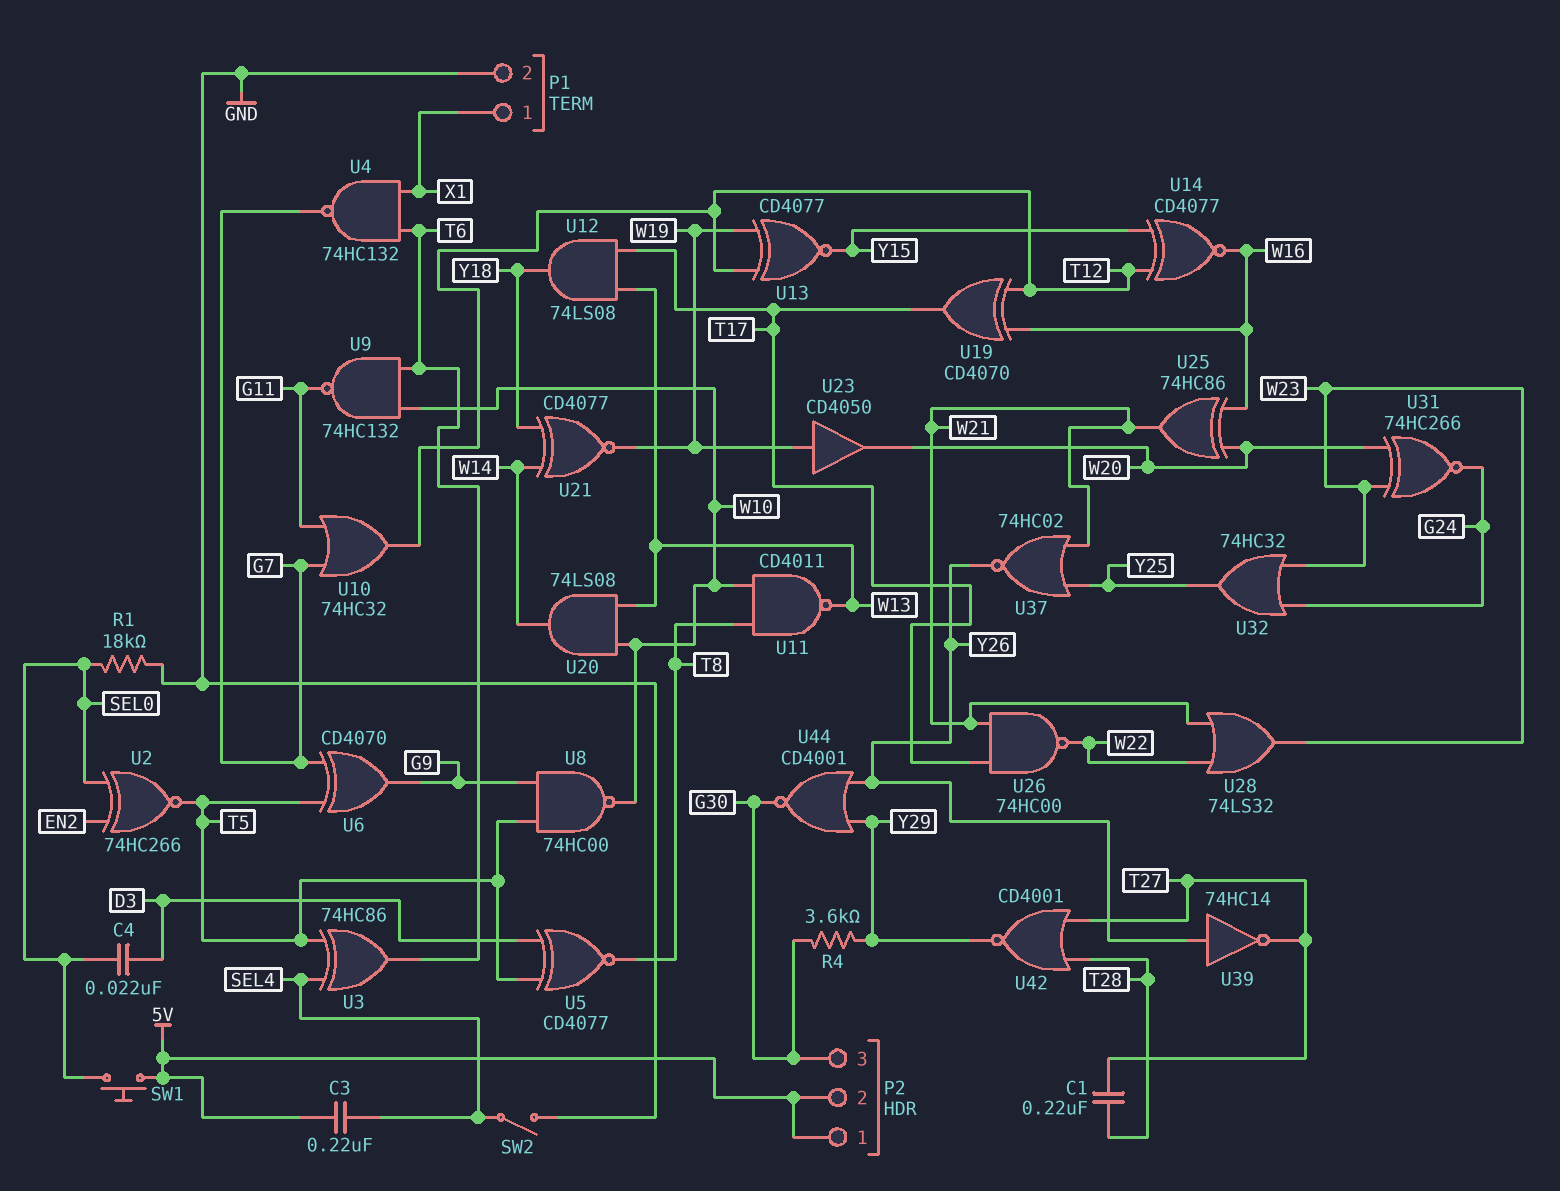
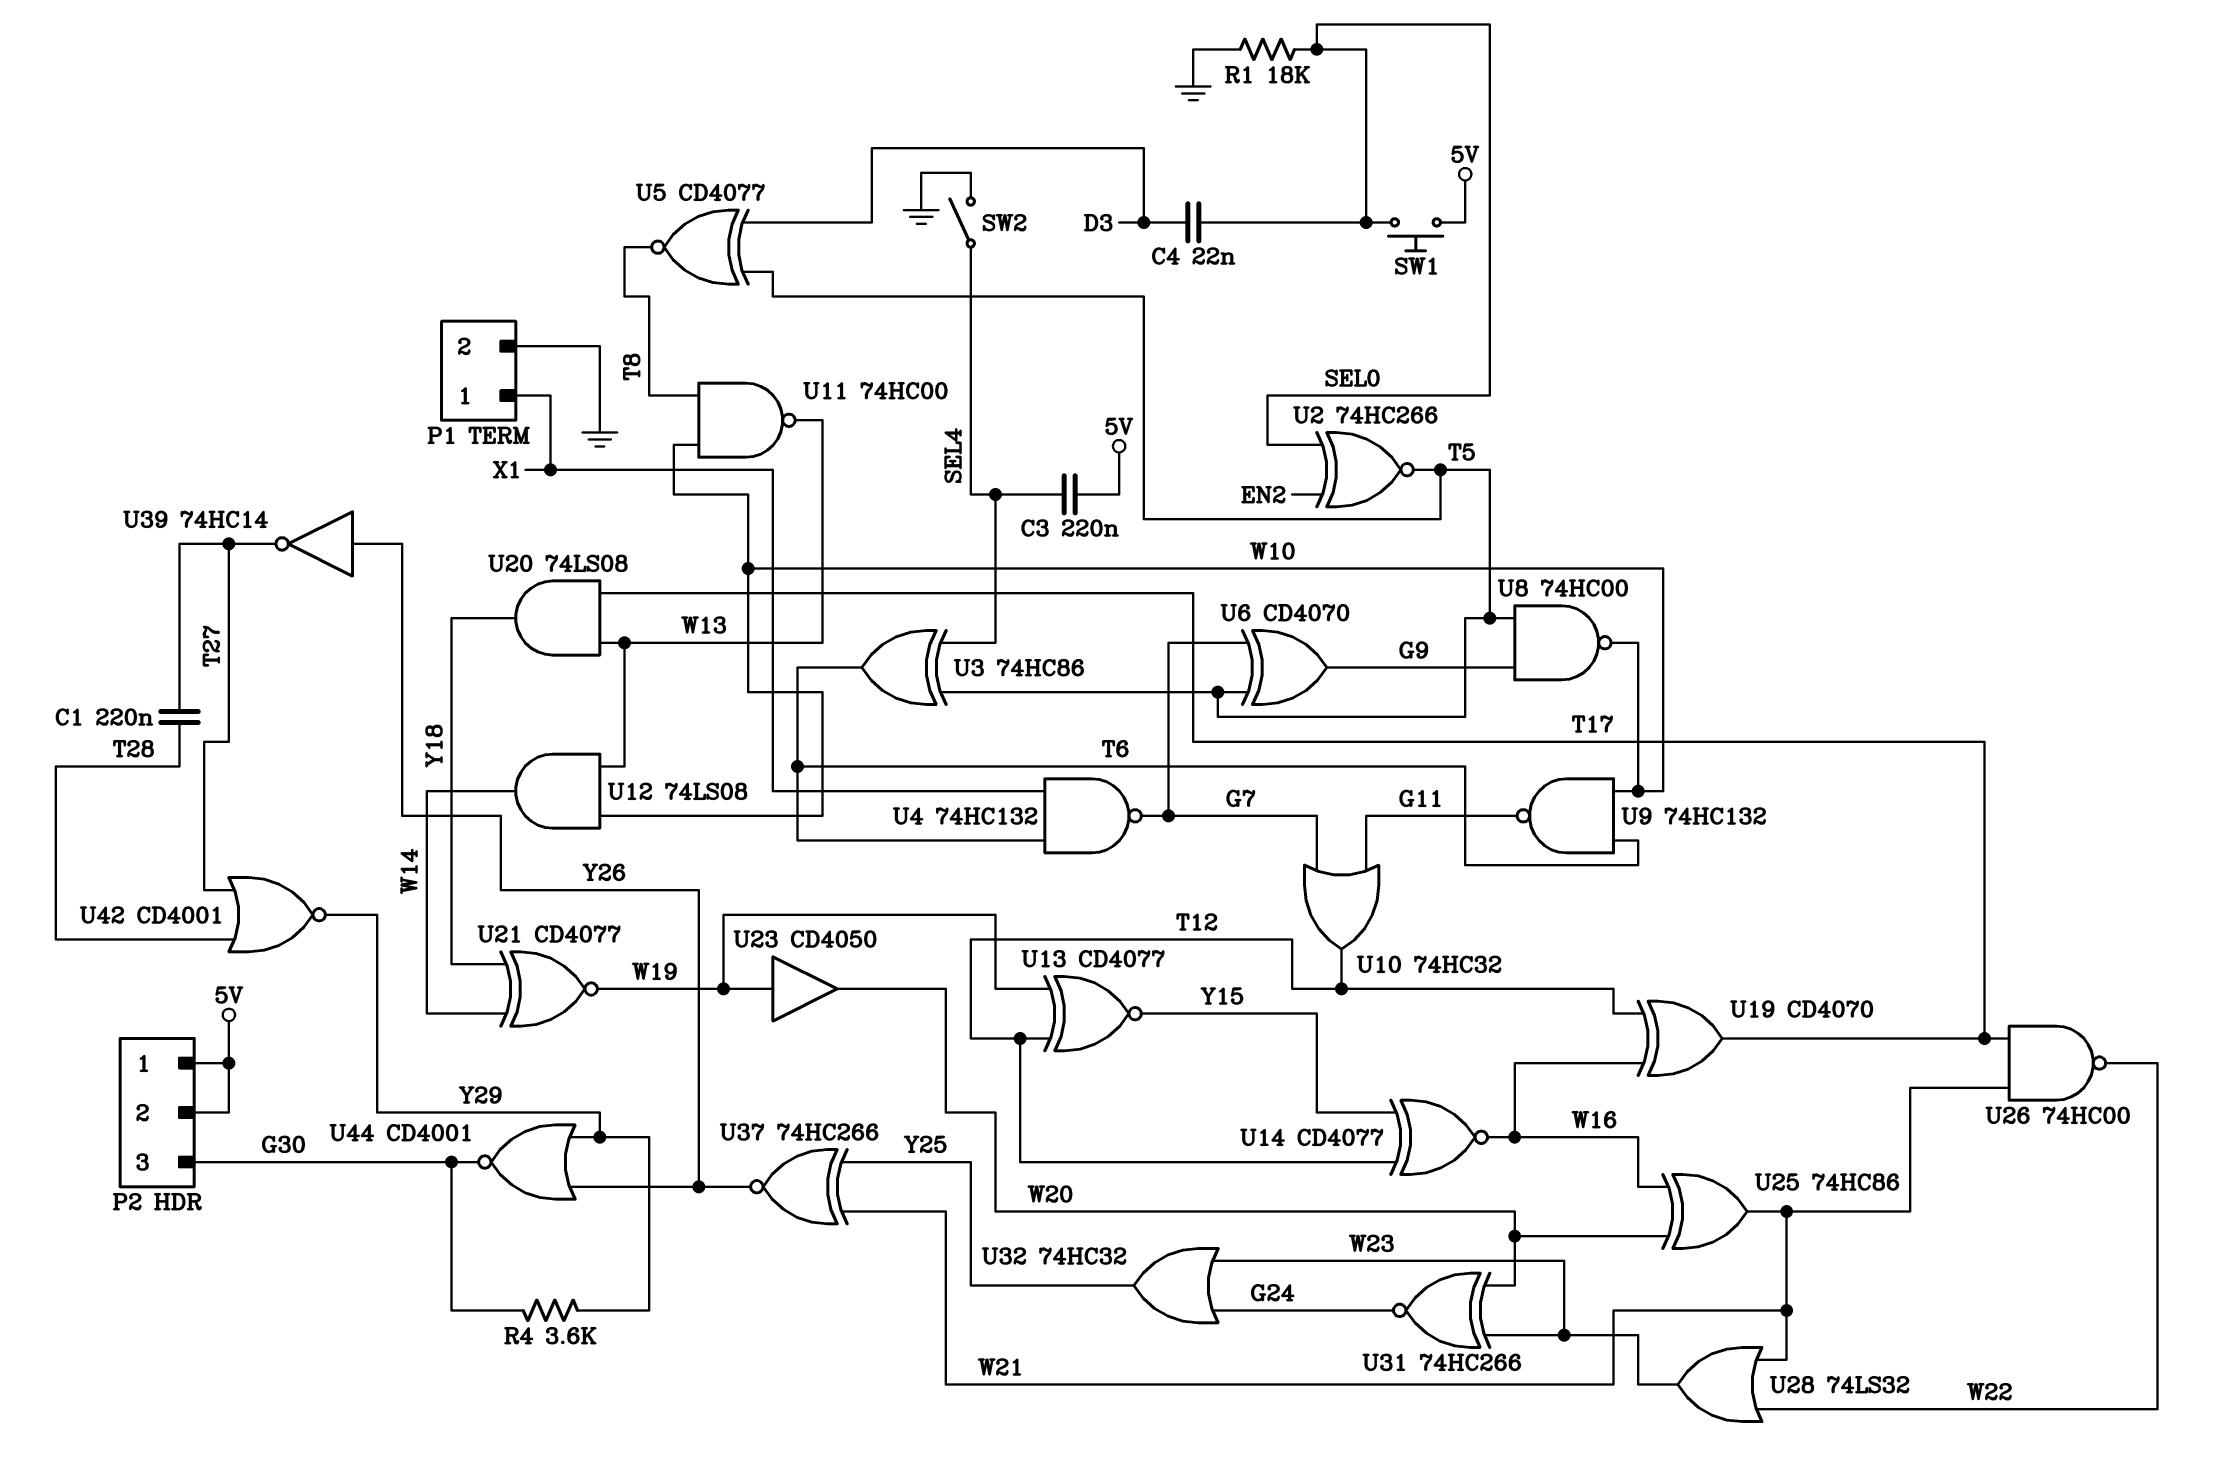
U11: NAND CD4011 (in T8, in W10, out W13) -> NAND 74HC00 (in T8, in W10, out W13)
U12: AND 74LS08 (in T17, in W13, out Y18) -> AND 74LS08 (in W10, in W13, out W14)
U20: AND 74LS08 (in W10, in W13, out W14) -> AND 74LS08 (in T17, in W13, out Y18)
U37: NOR 74HC02 (in W21, in Y25, out Y26) -> XNOR 74HC266 (in W21, in Y25, out Y26)

